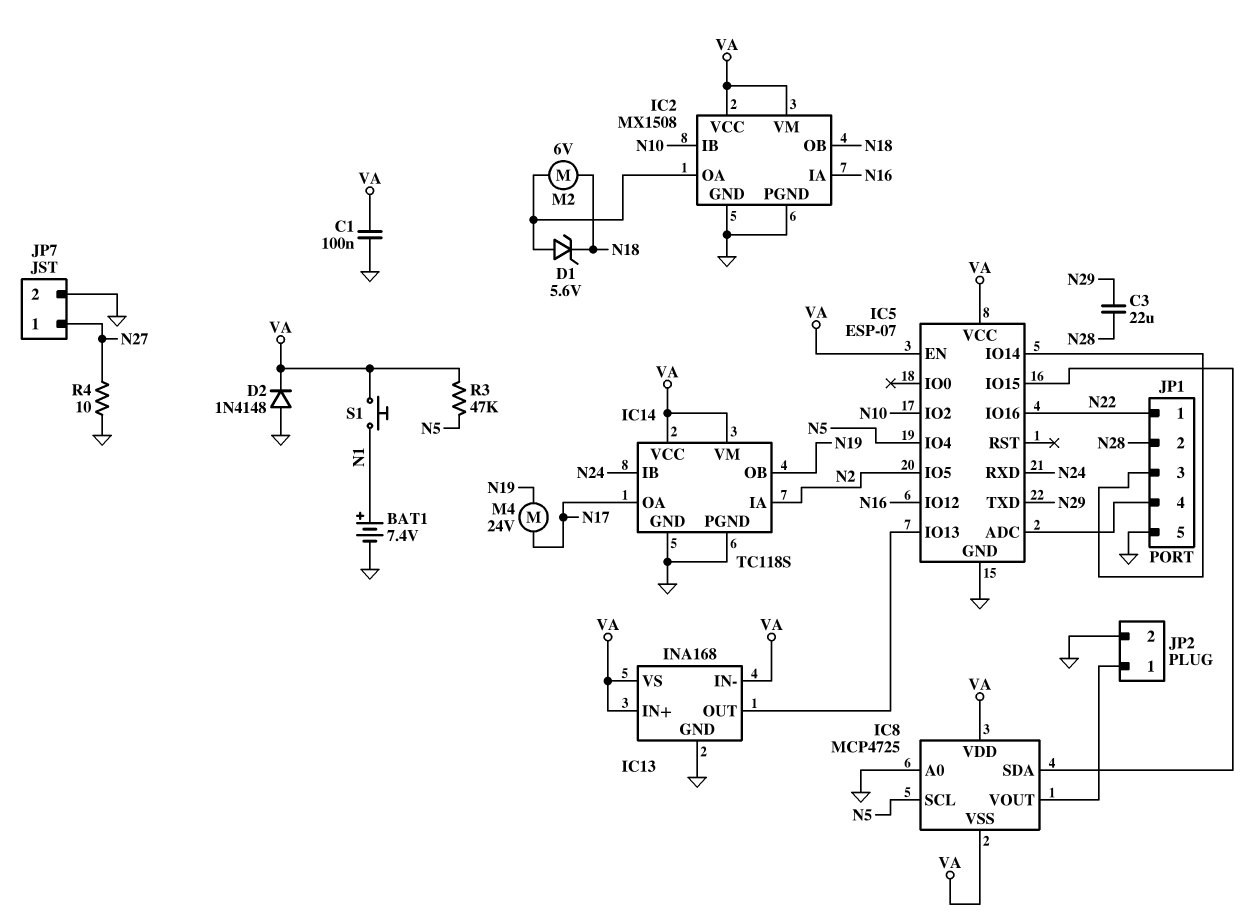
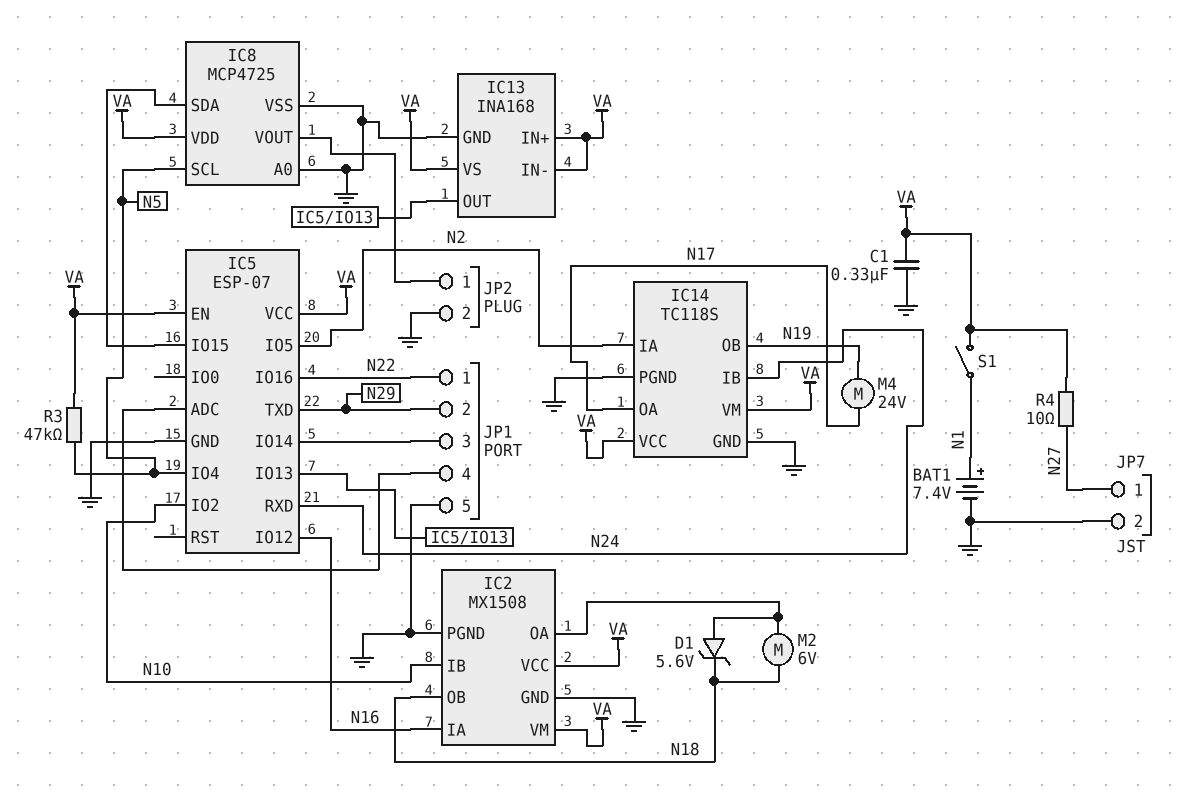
C1: 100nF (GND, VA) -> 330nF (GND, VA)
C3: 22uF (N28, N29) -> none
D2: diode 1N4148 (A GND, K VA) -> none
IC8 pin VSS: VA -> GND
JP1 pin 2: N28 -> N29
R4: 10 (GND, N27) -> 10 (N27, VA)
S1: button (N1, VA) -> switch (N1, VA)

